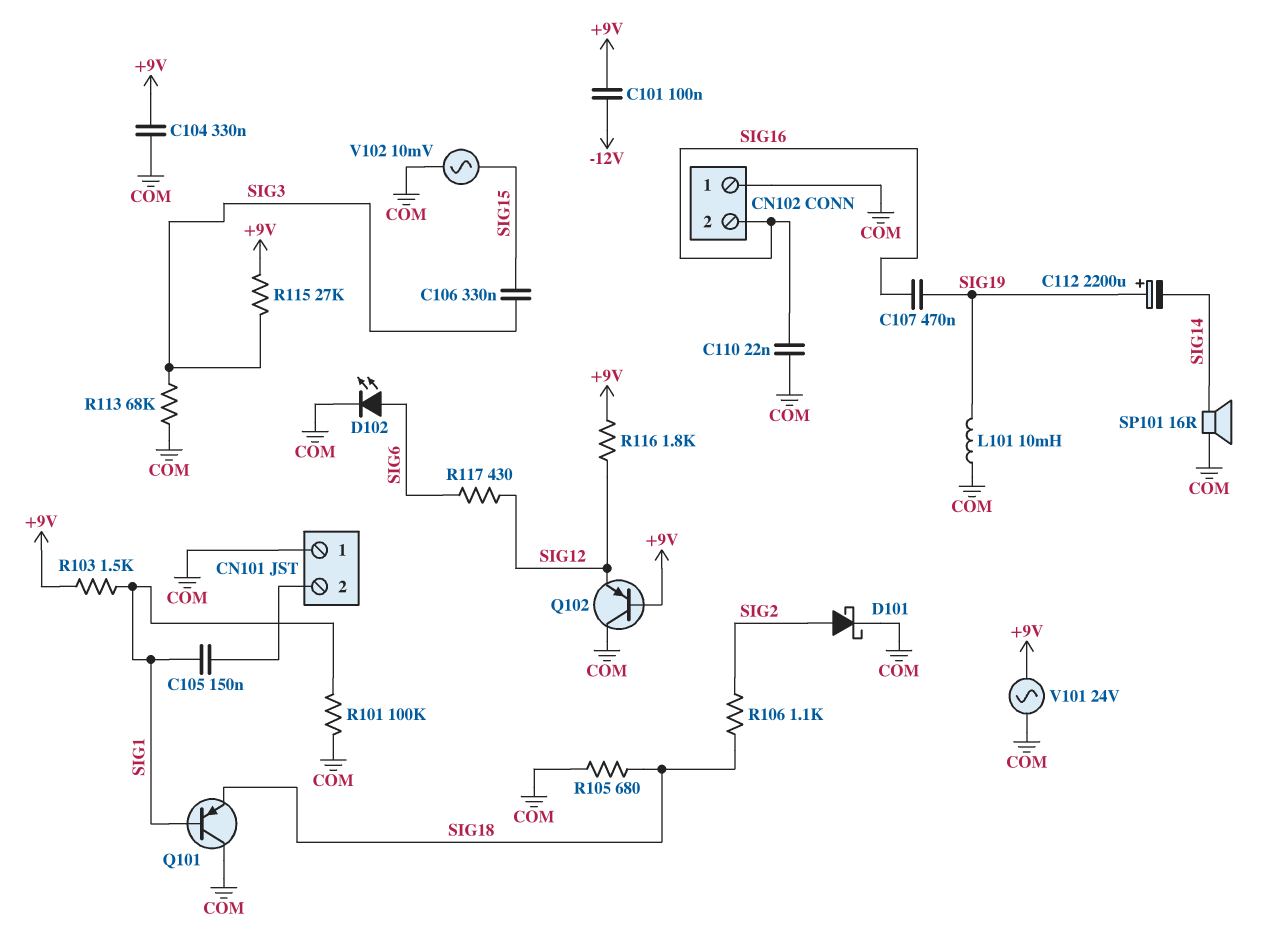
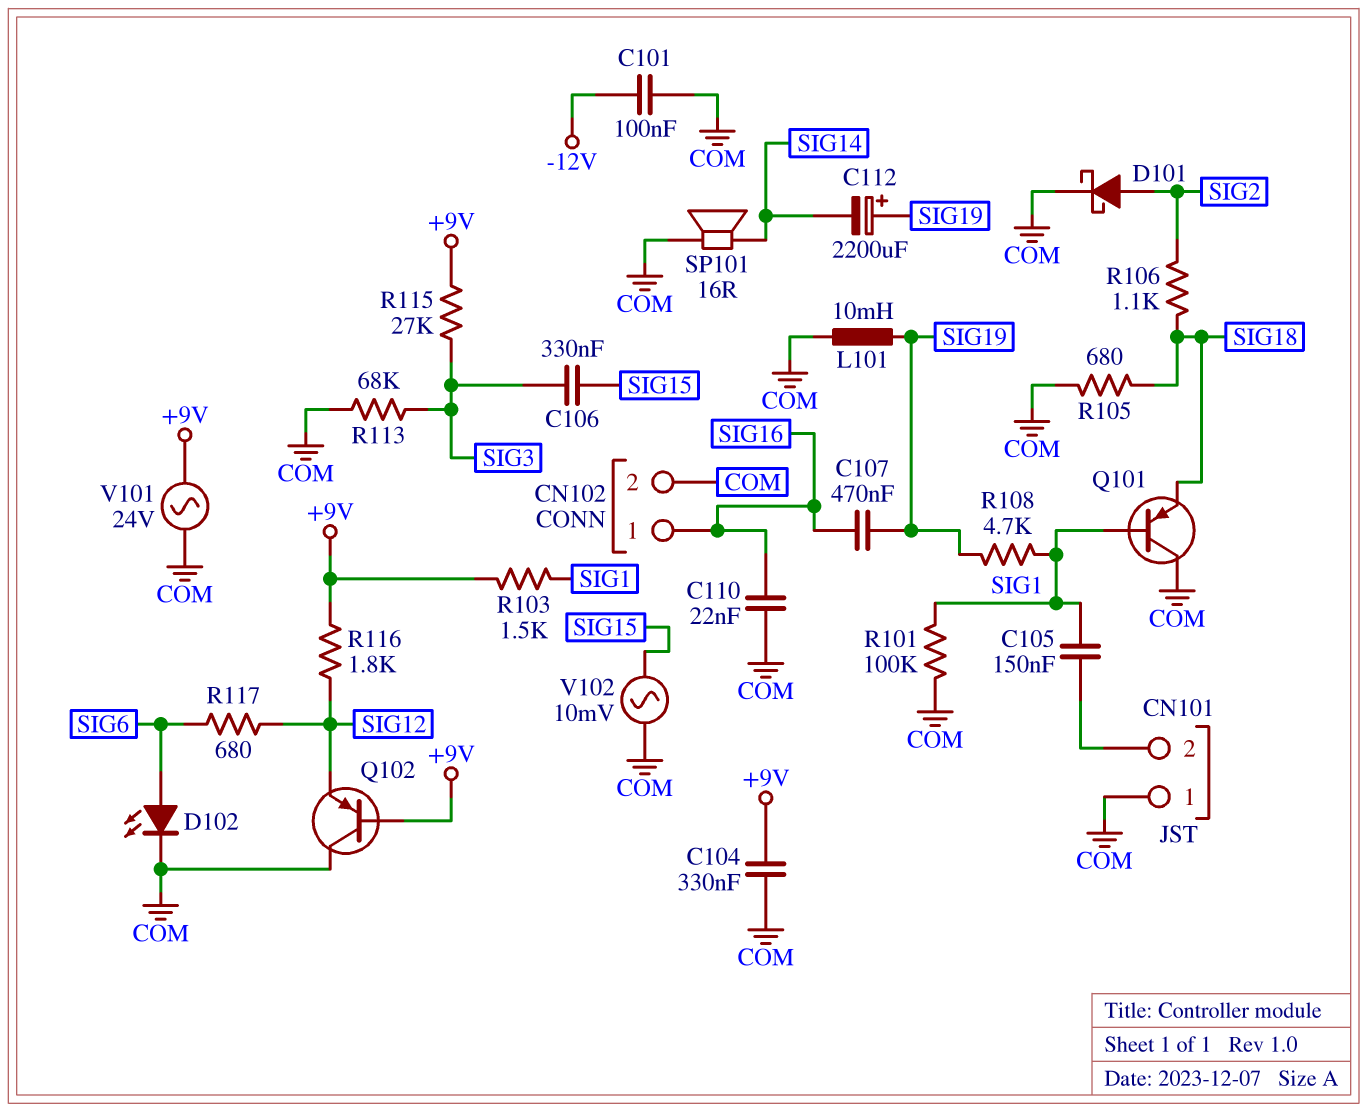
C101: 100nF (+9V, -12V) -> 100nF (-12V, COM)
CN102 pin 1: COM -> SIG16
CN102 pin 2: SIG16 -> COM
R108: none -> 4.7k (SIG1, SIG19)
R117: 430 (SIG6, SIG12) -> 680 (SIG6, SIG12)

